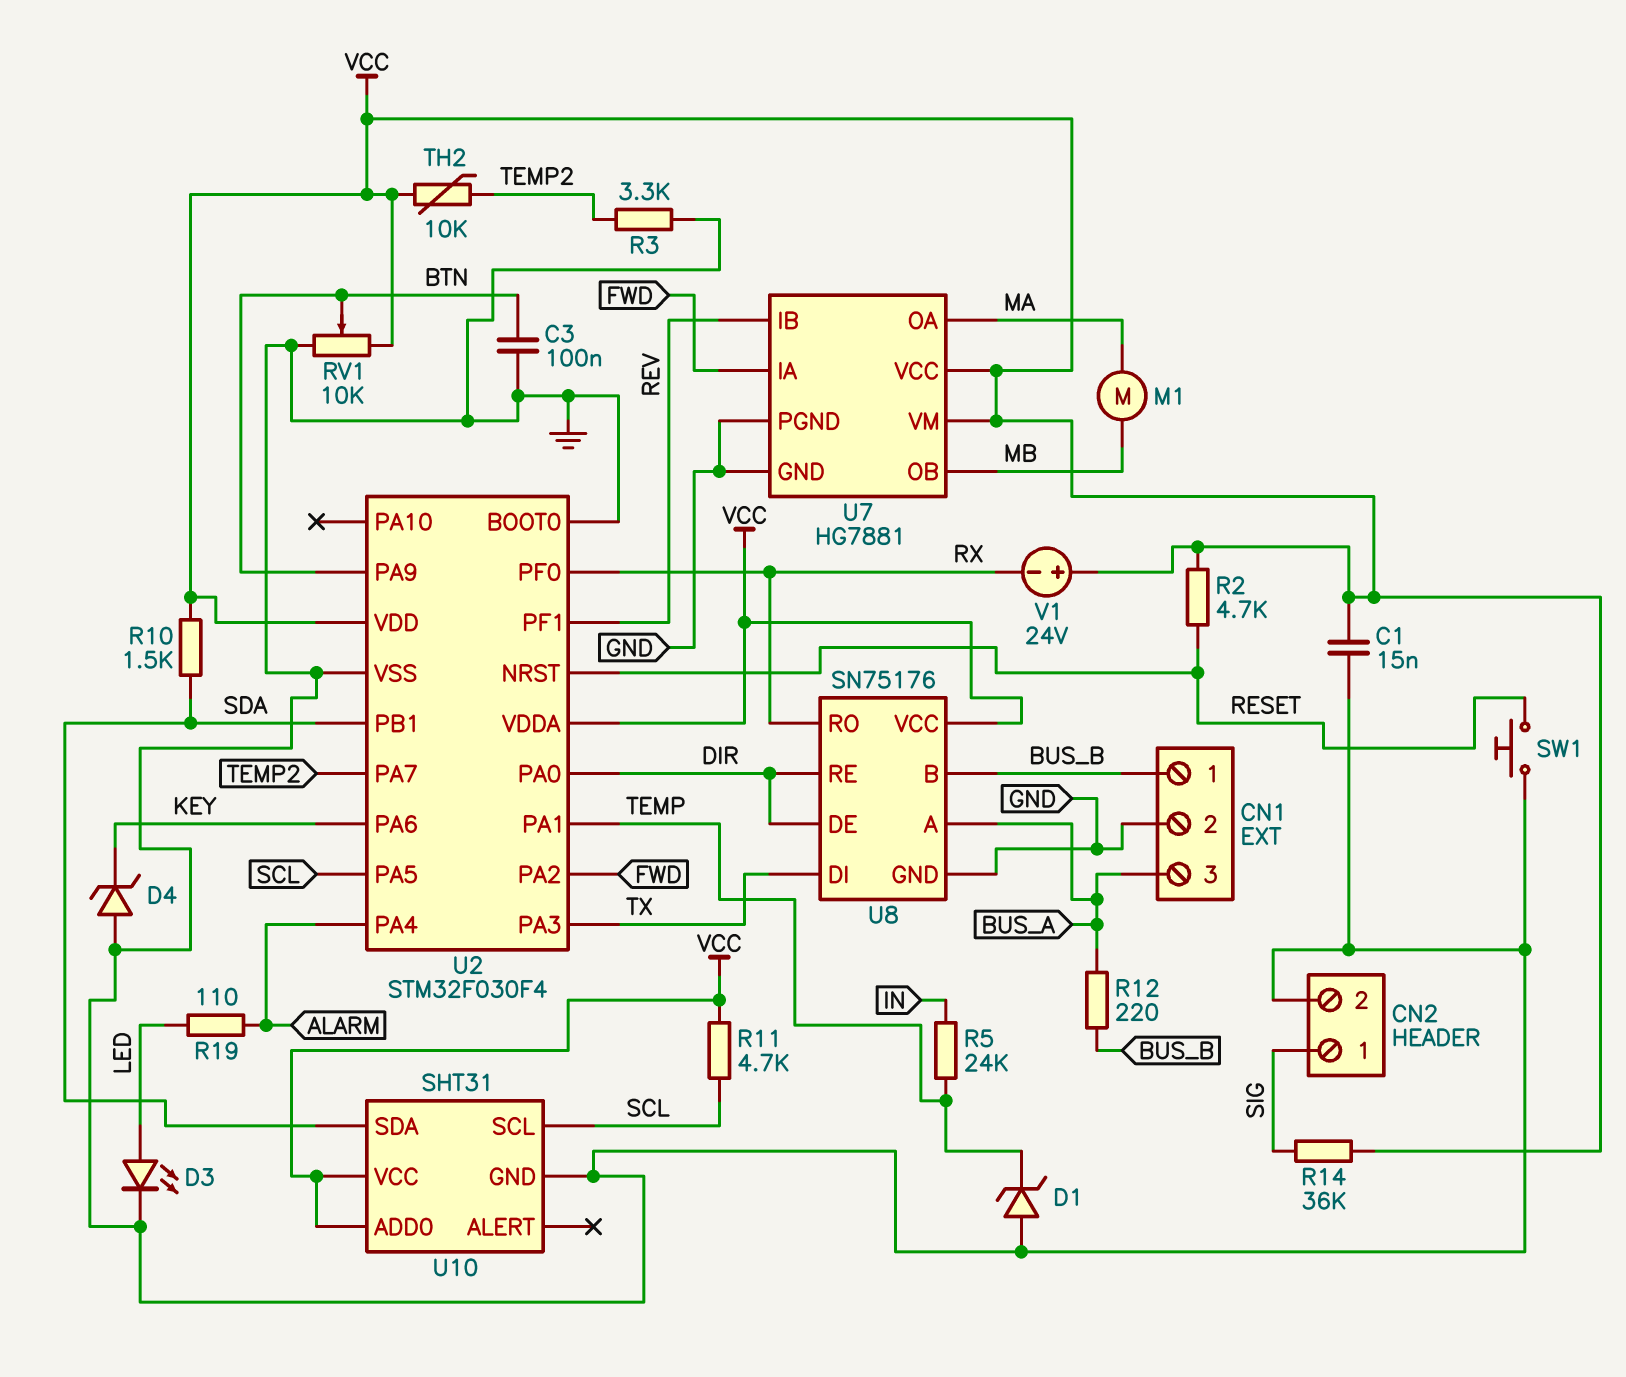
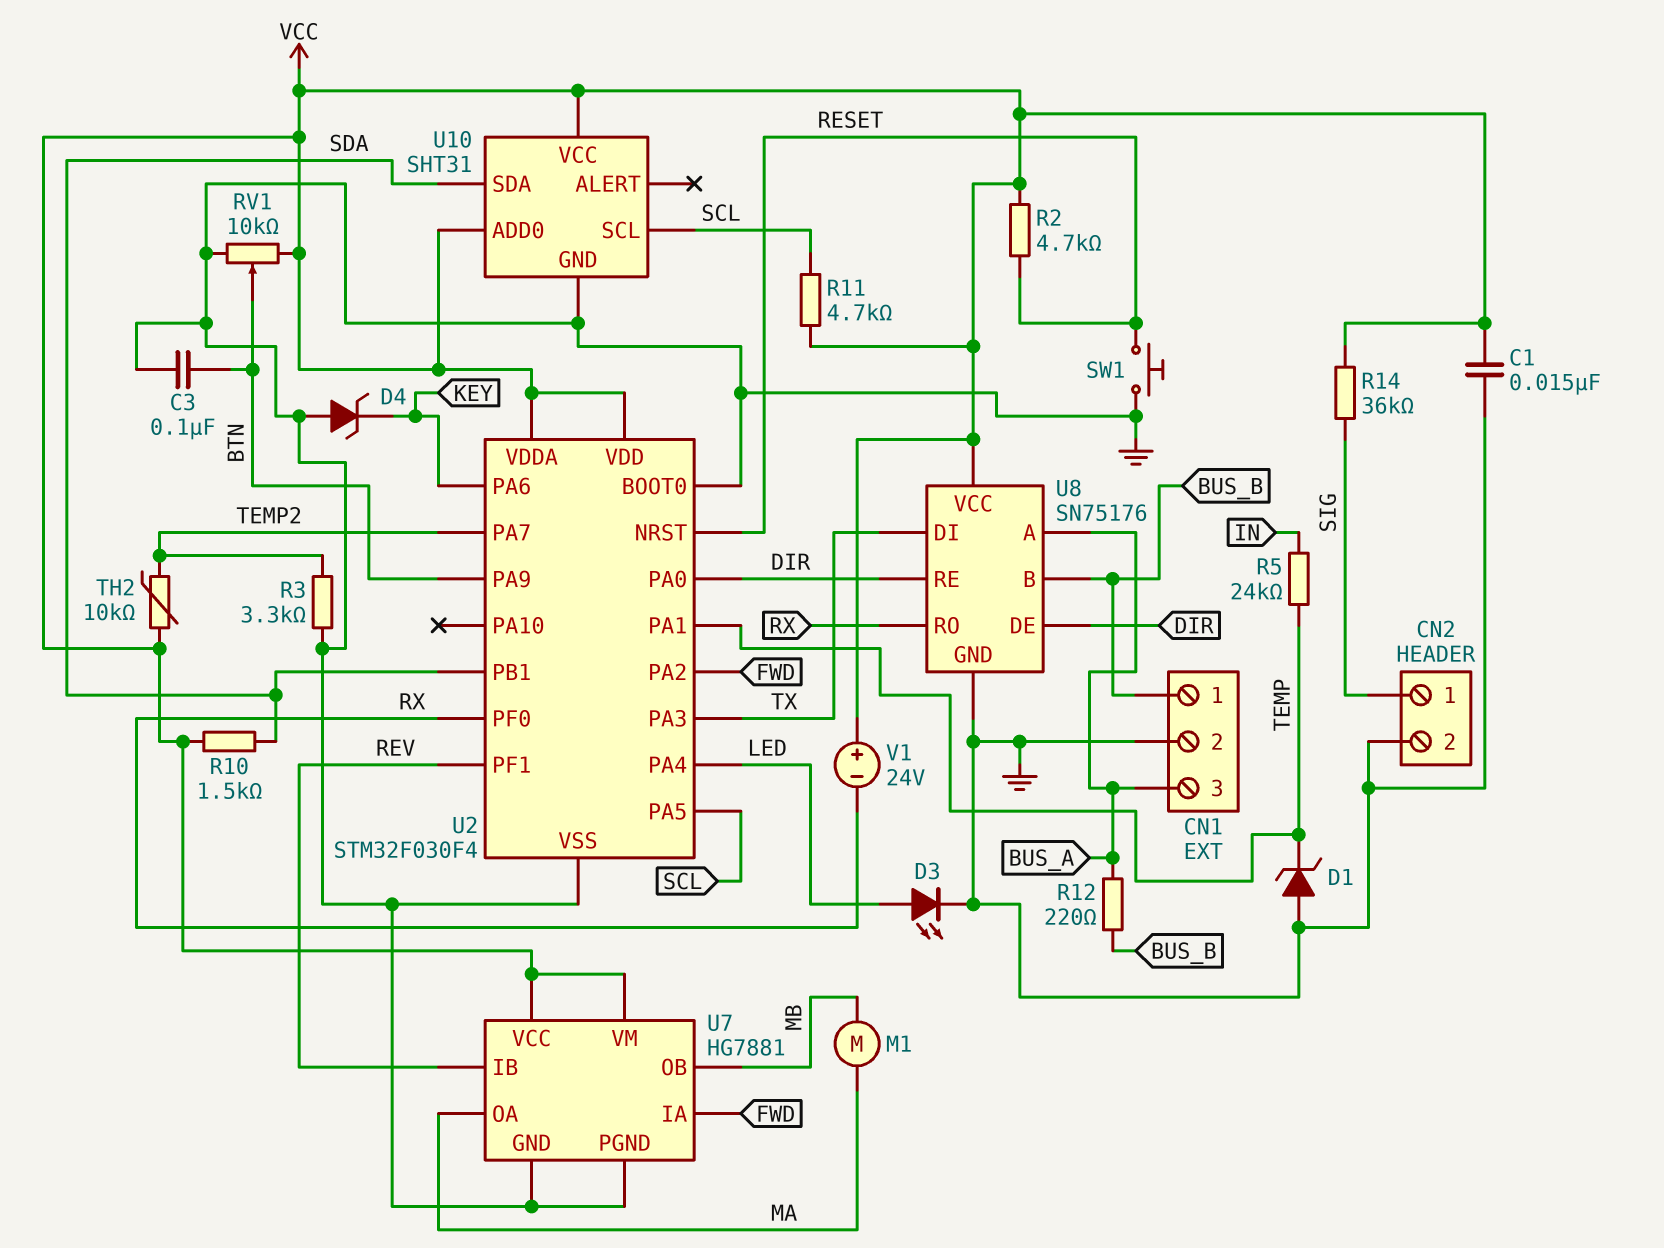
R19: 110 (ALARM, LED) -> none
U2 pin PA4: ALARM -> LED

